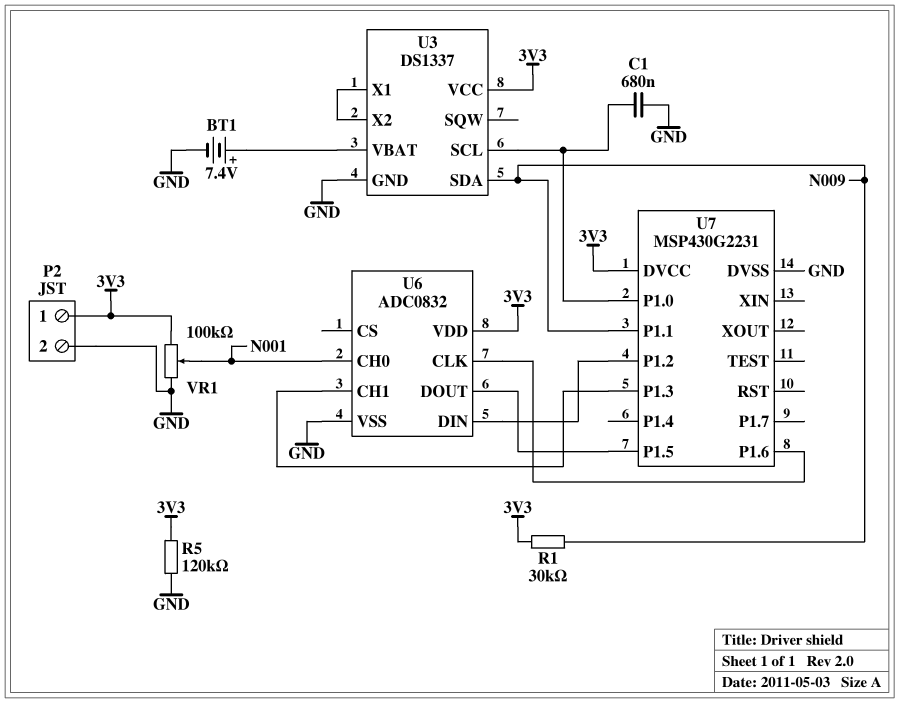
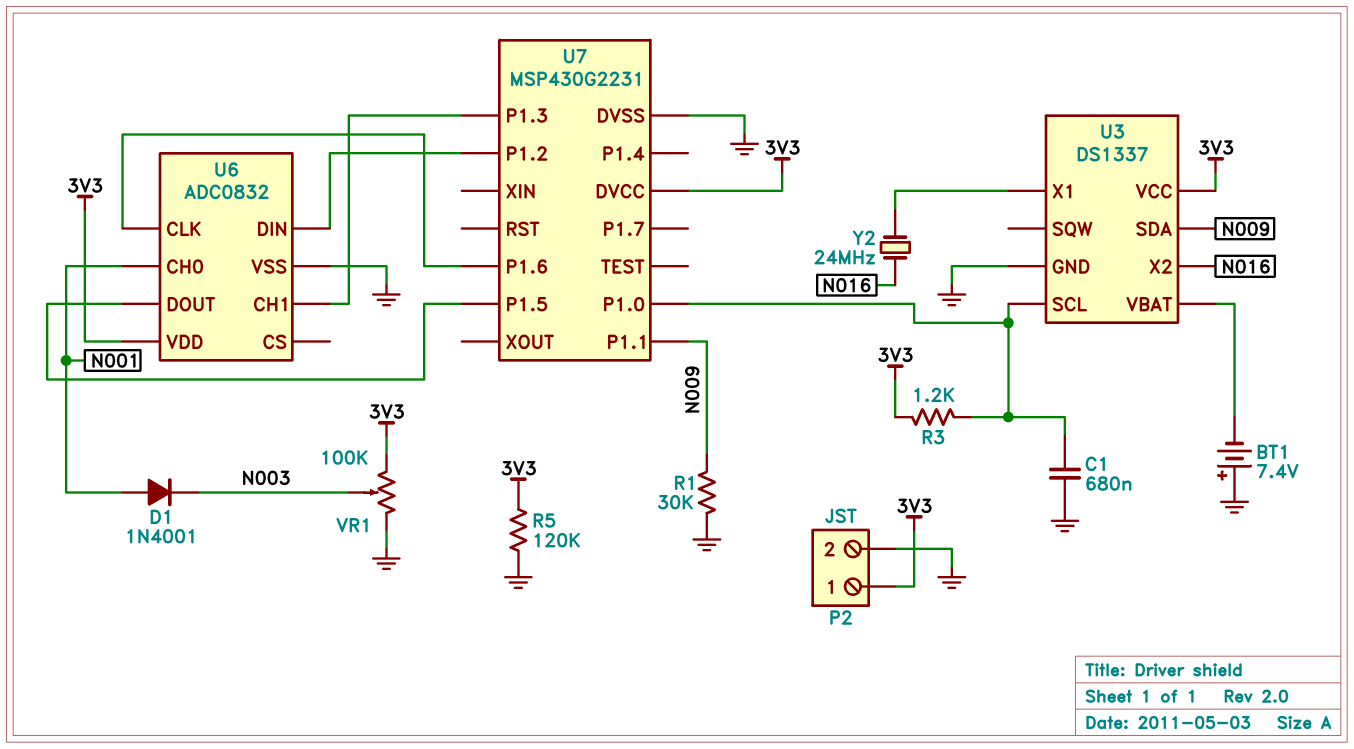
BT1: 7.4V (plus U3/VBAT, minus GND) -> 7.4V (plus GND, minus U3/VBAT)
D1: none -> diode 1N4001 (A N001, K N003)
R1: 30k (3V3, N009) -> 30k (GND, N009)
R3: none -> 1.2k (3V3, U3/SCL)
U3 pin X2: U3/X1 -> N016
VR1: 100k (3V3, GND, wiper N001) -> 100k (3V3, GND, wiper N003)
Y2: none -> 24MHz (N016, U3/X1)

